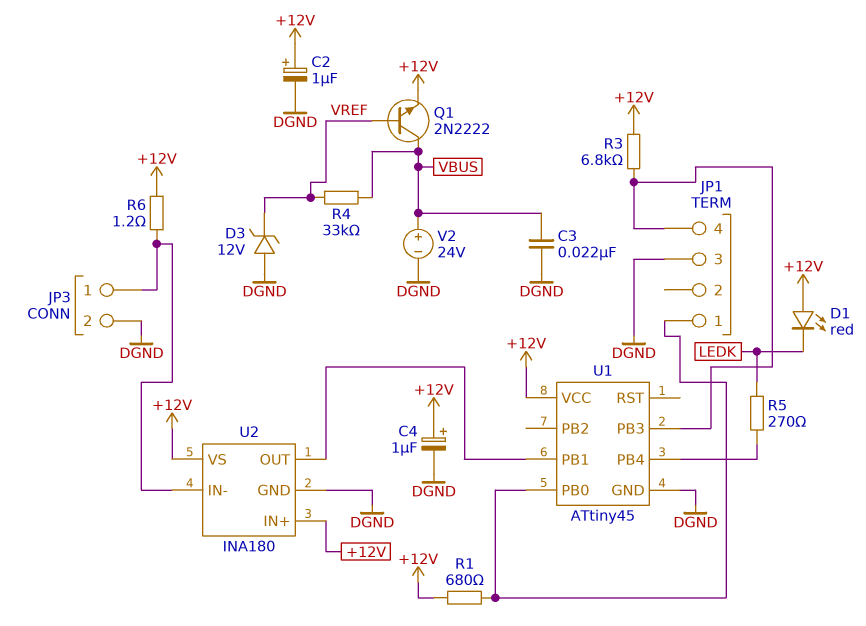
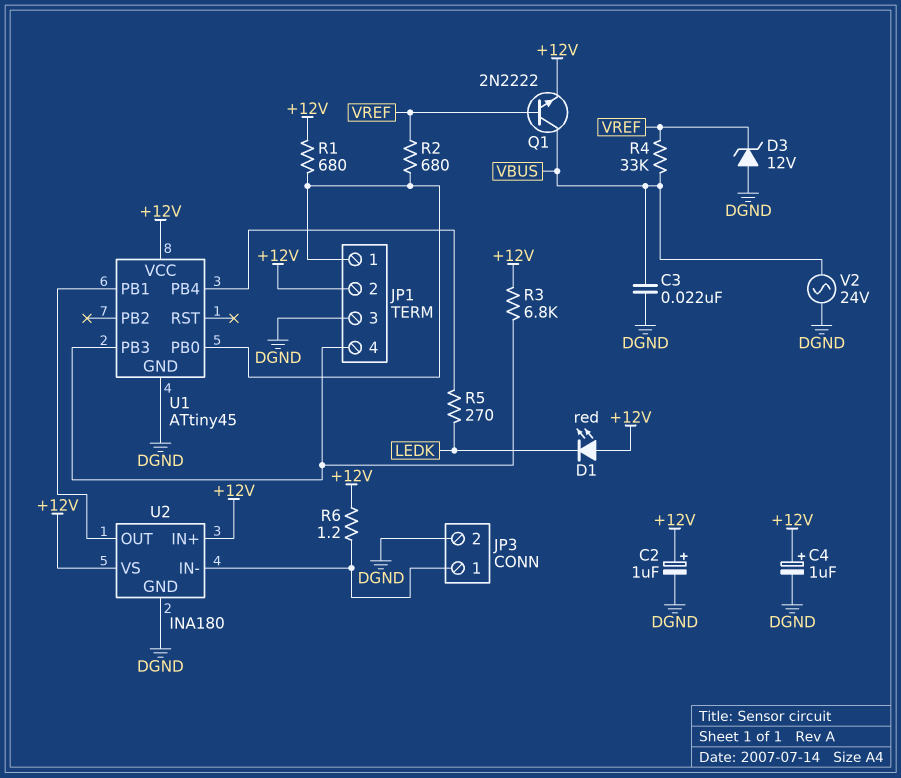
JP1 pin 2: none -> +12V
R2: none -> 680 (JP1/1, VREF)
V2: 24V (plus VBUS, minus DGND) -> AC 24V (DGND, VBUS)

